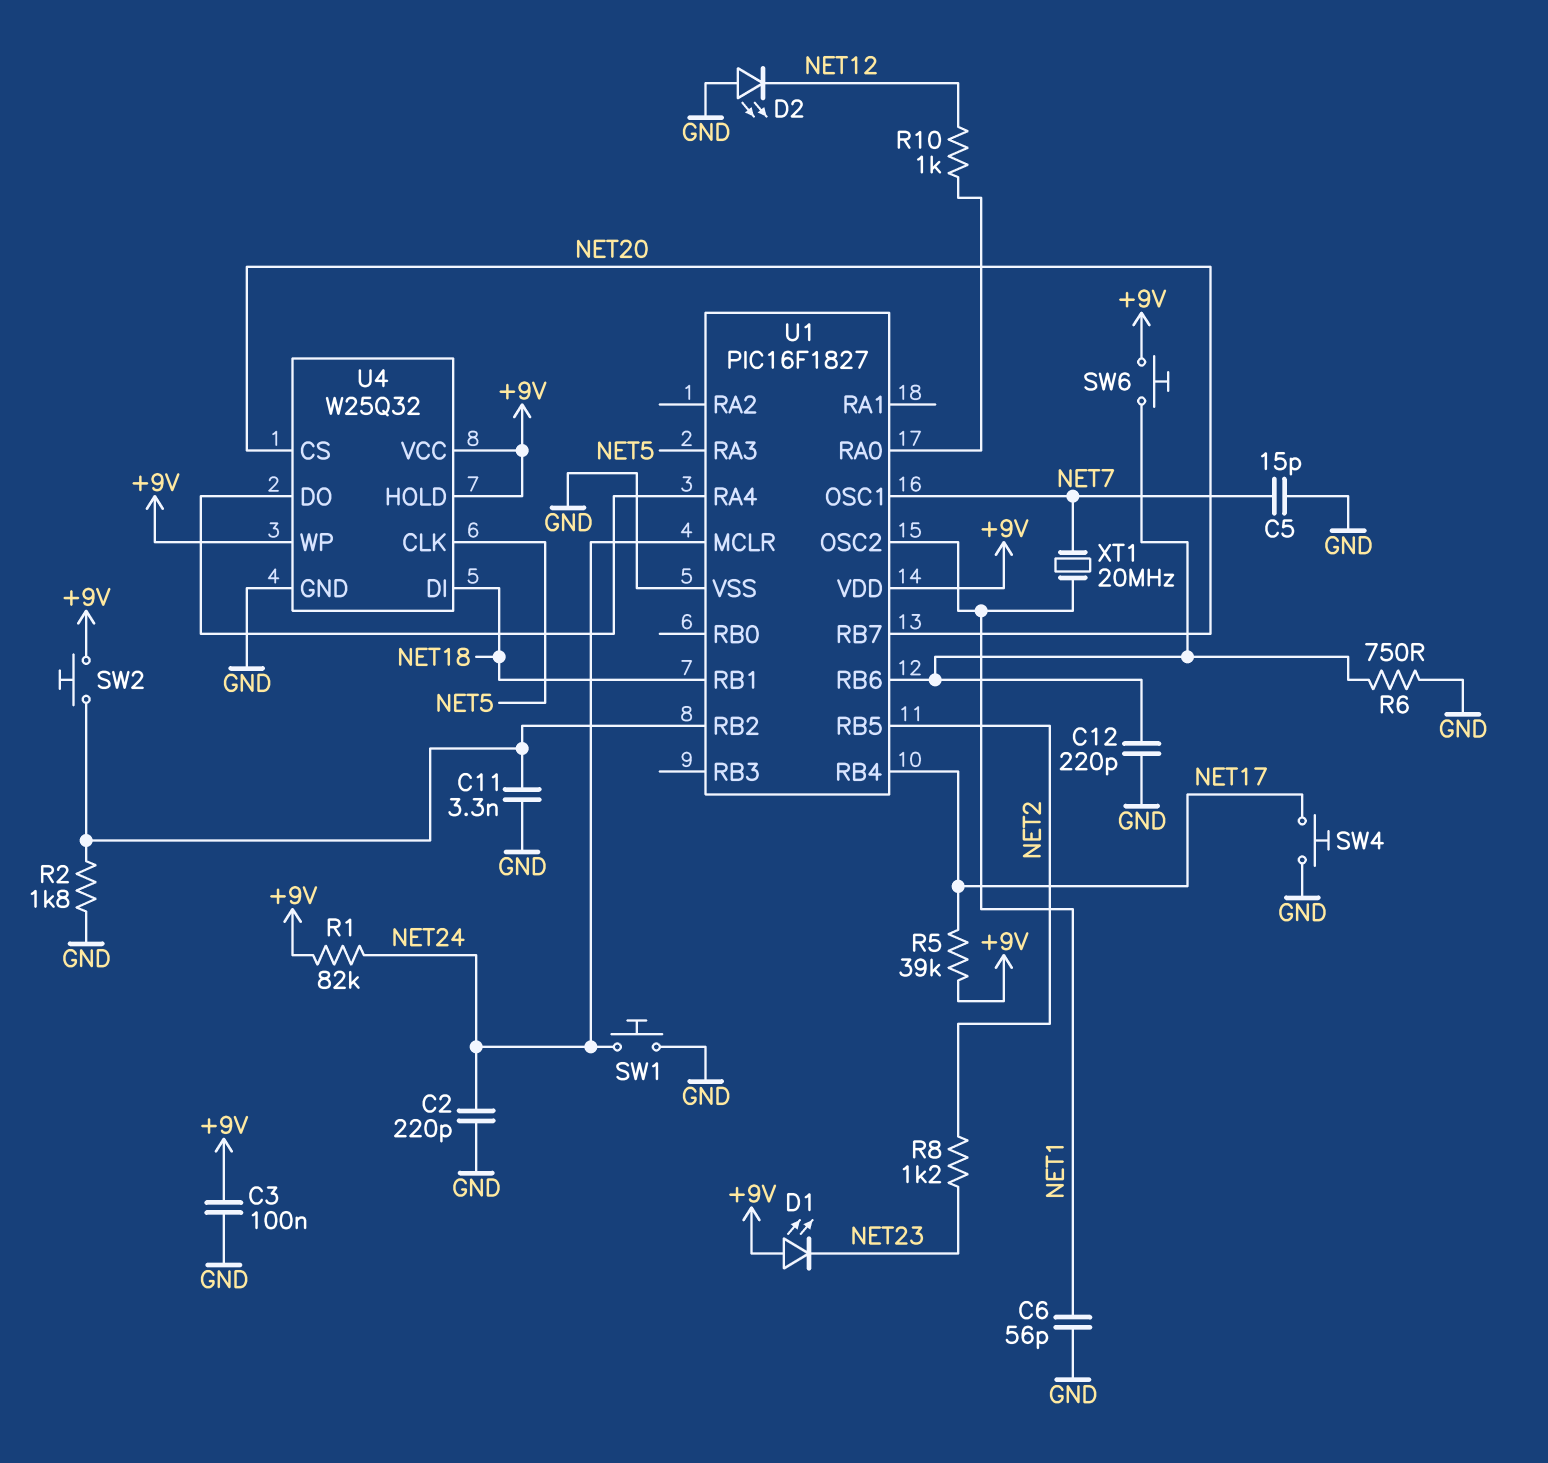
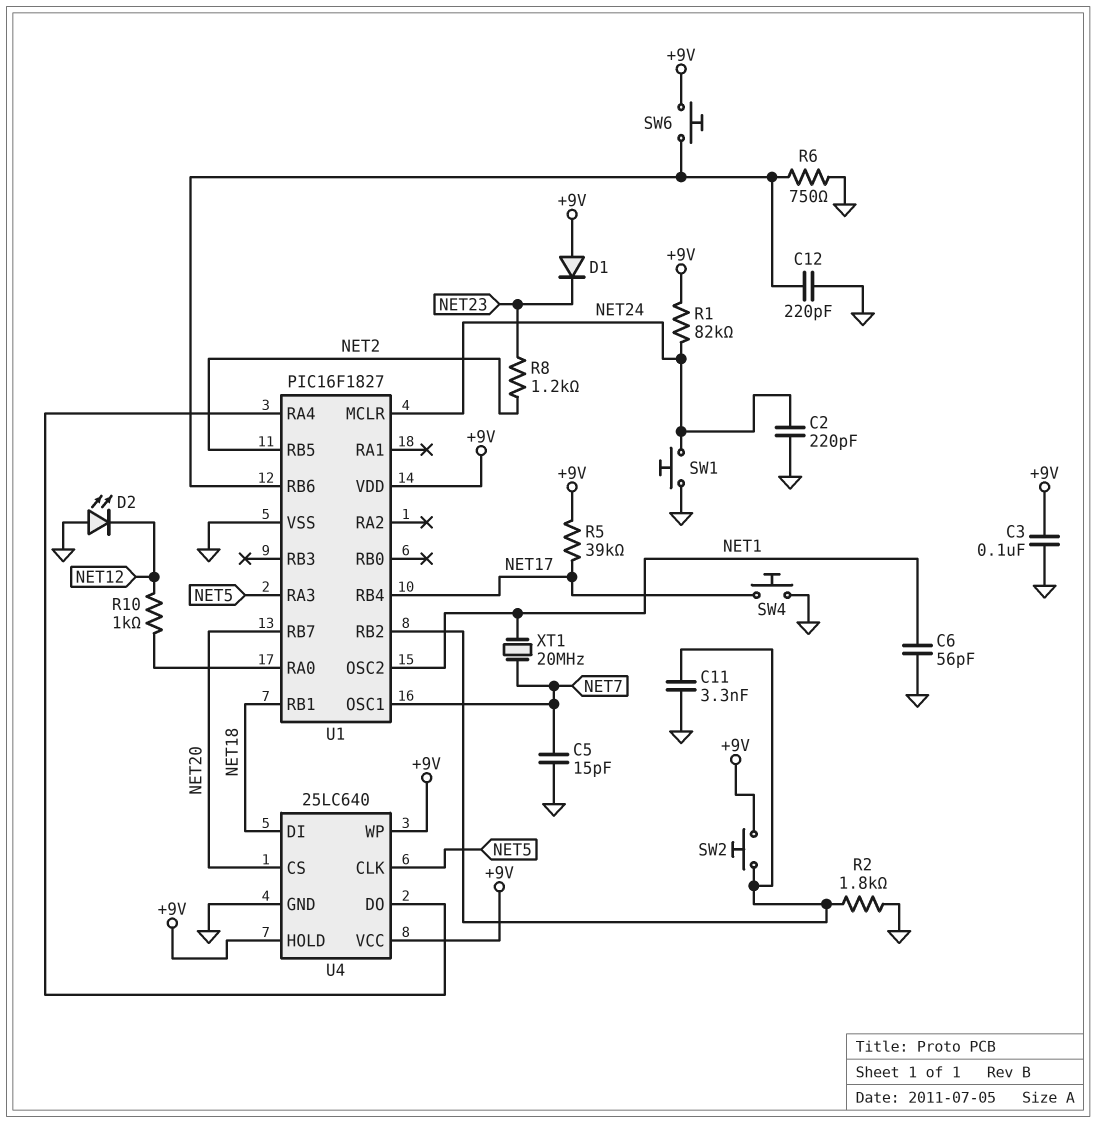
D1: LED (A +9V, K NET23) -> diode (A +9V, K NET23)
U4: W25Q32 -> 25LC640

